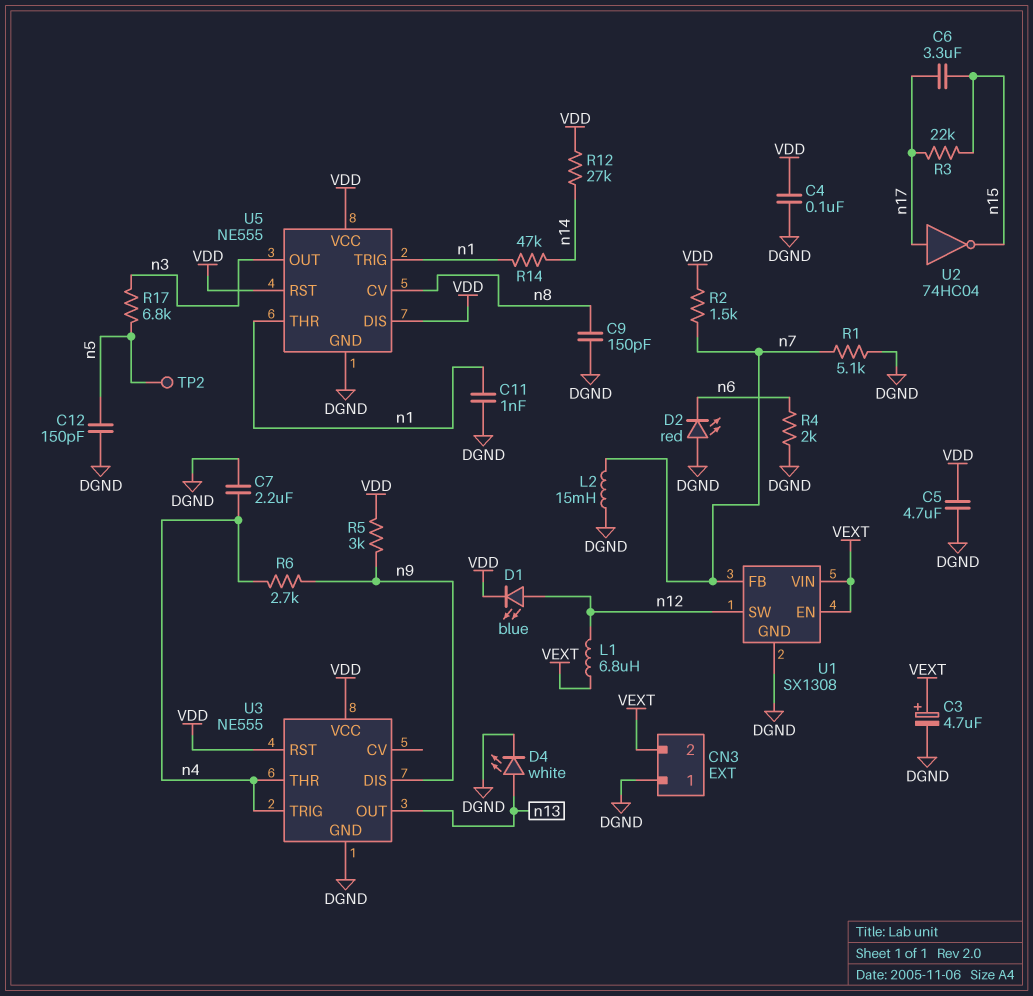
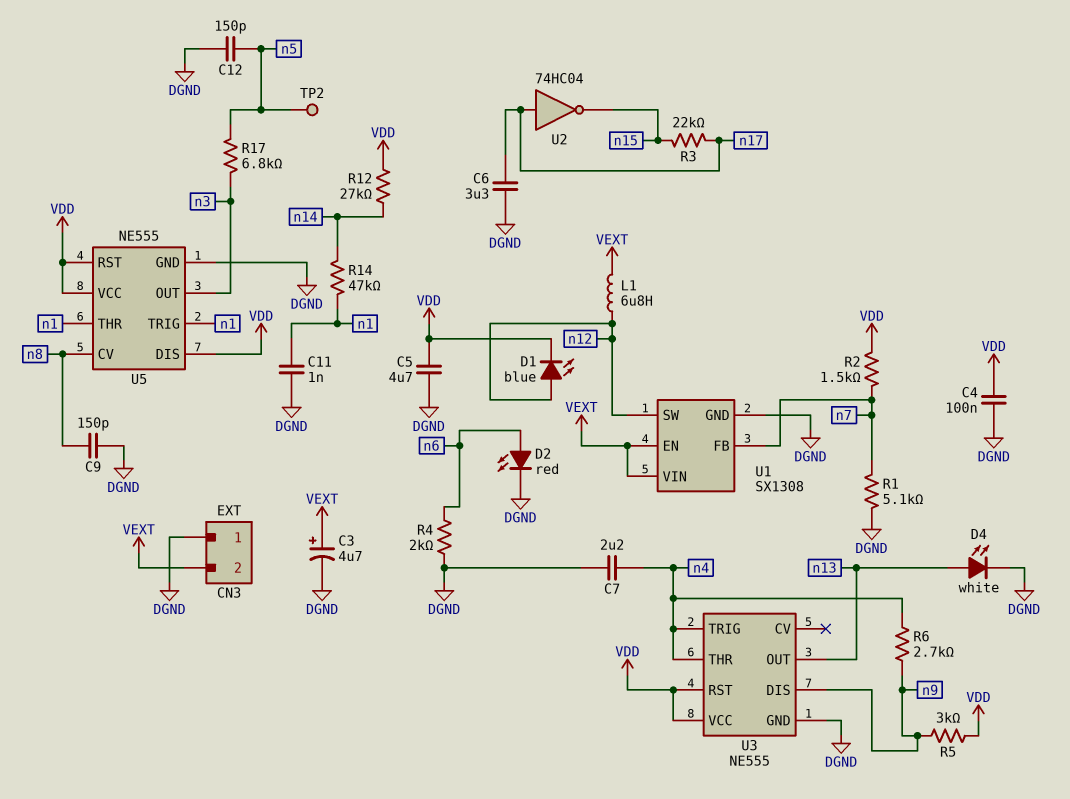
C6: 3.3uF (n15, n17) -> 3.3uF (DGND, n17)
D2: LED red (A DGND, K n6) -> LED red (A n6, K DGND)
L2: 15mH (DGND, n7) -> none

